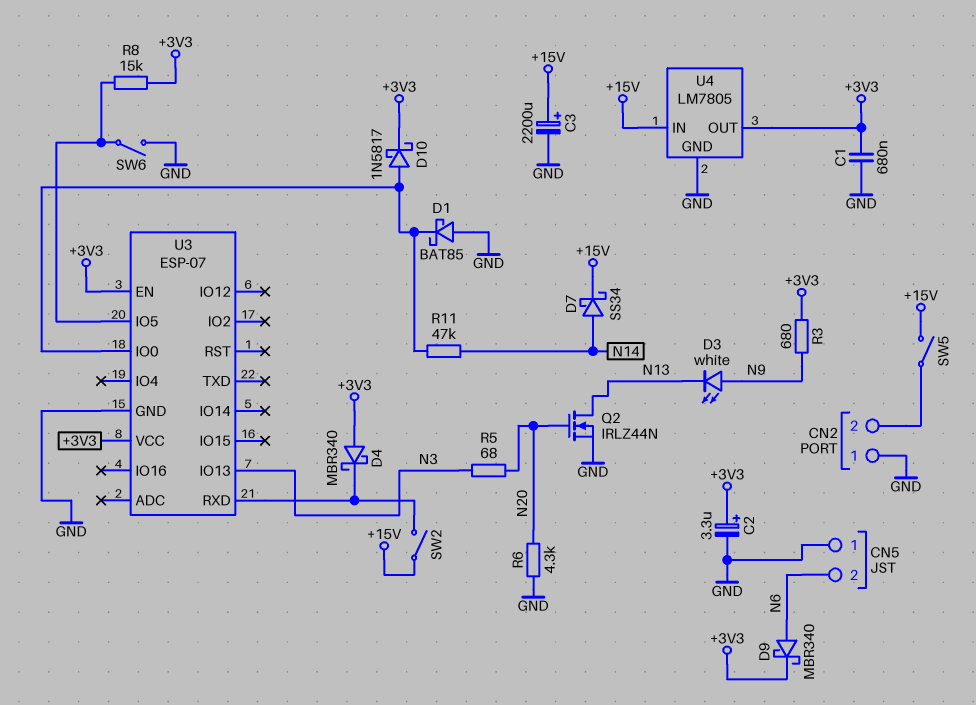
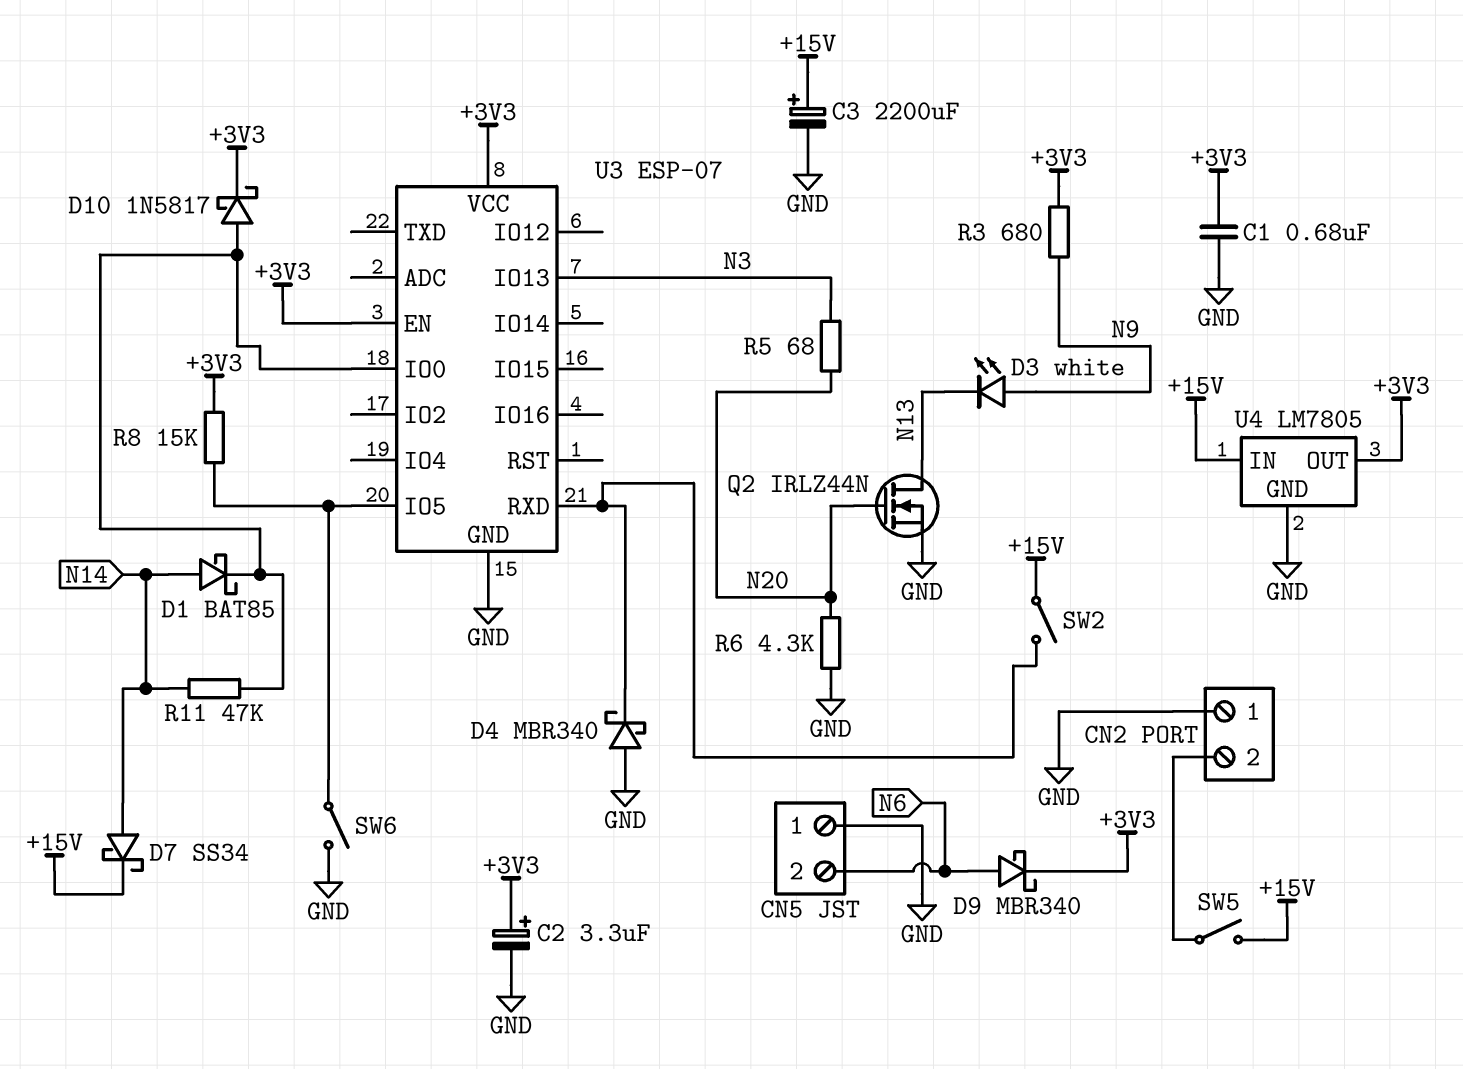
D1: schottky BAT85 (A GND, K U3/IO0) -> schottky BAT85 (A N14, K U3/IO0)
D4: schottky MBR340 (A +3V3, K U3/RXD) -> schottky MBR340 (A GND, K U3/RXD)

